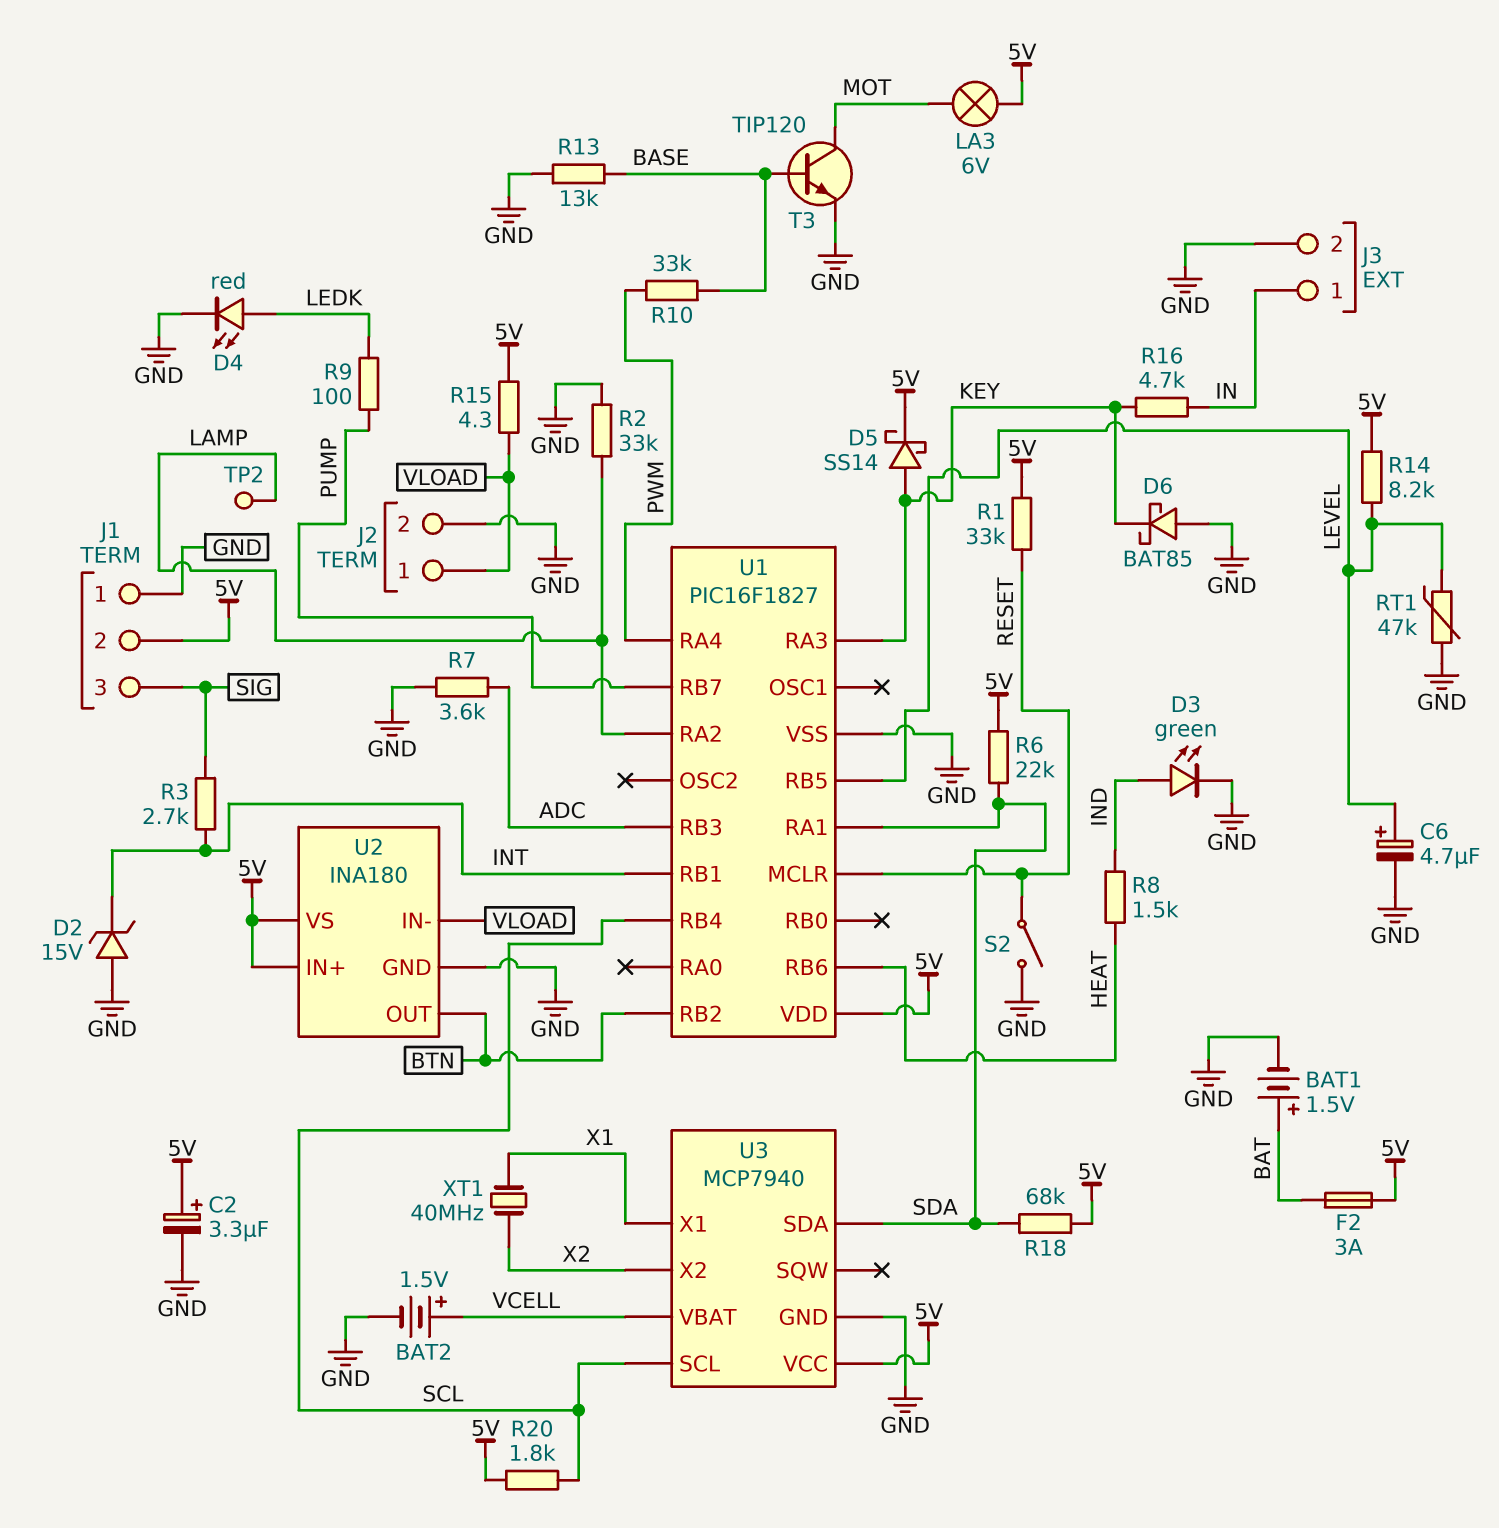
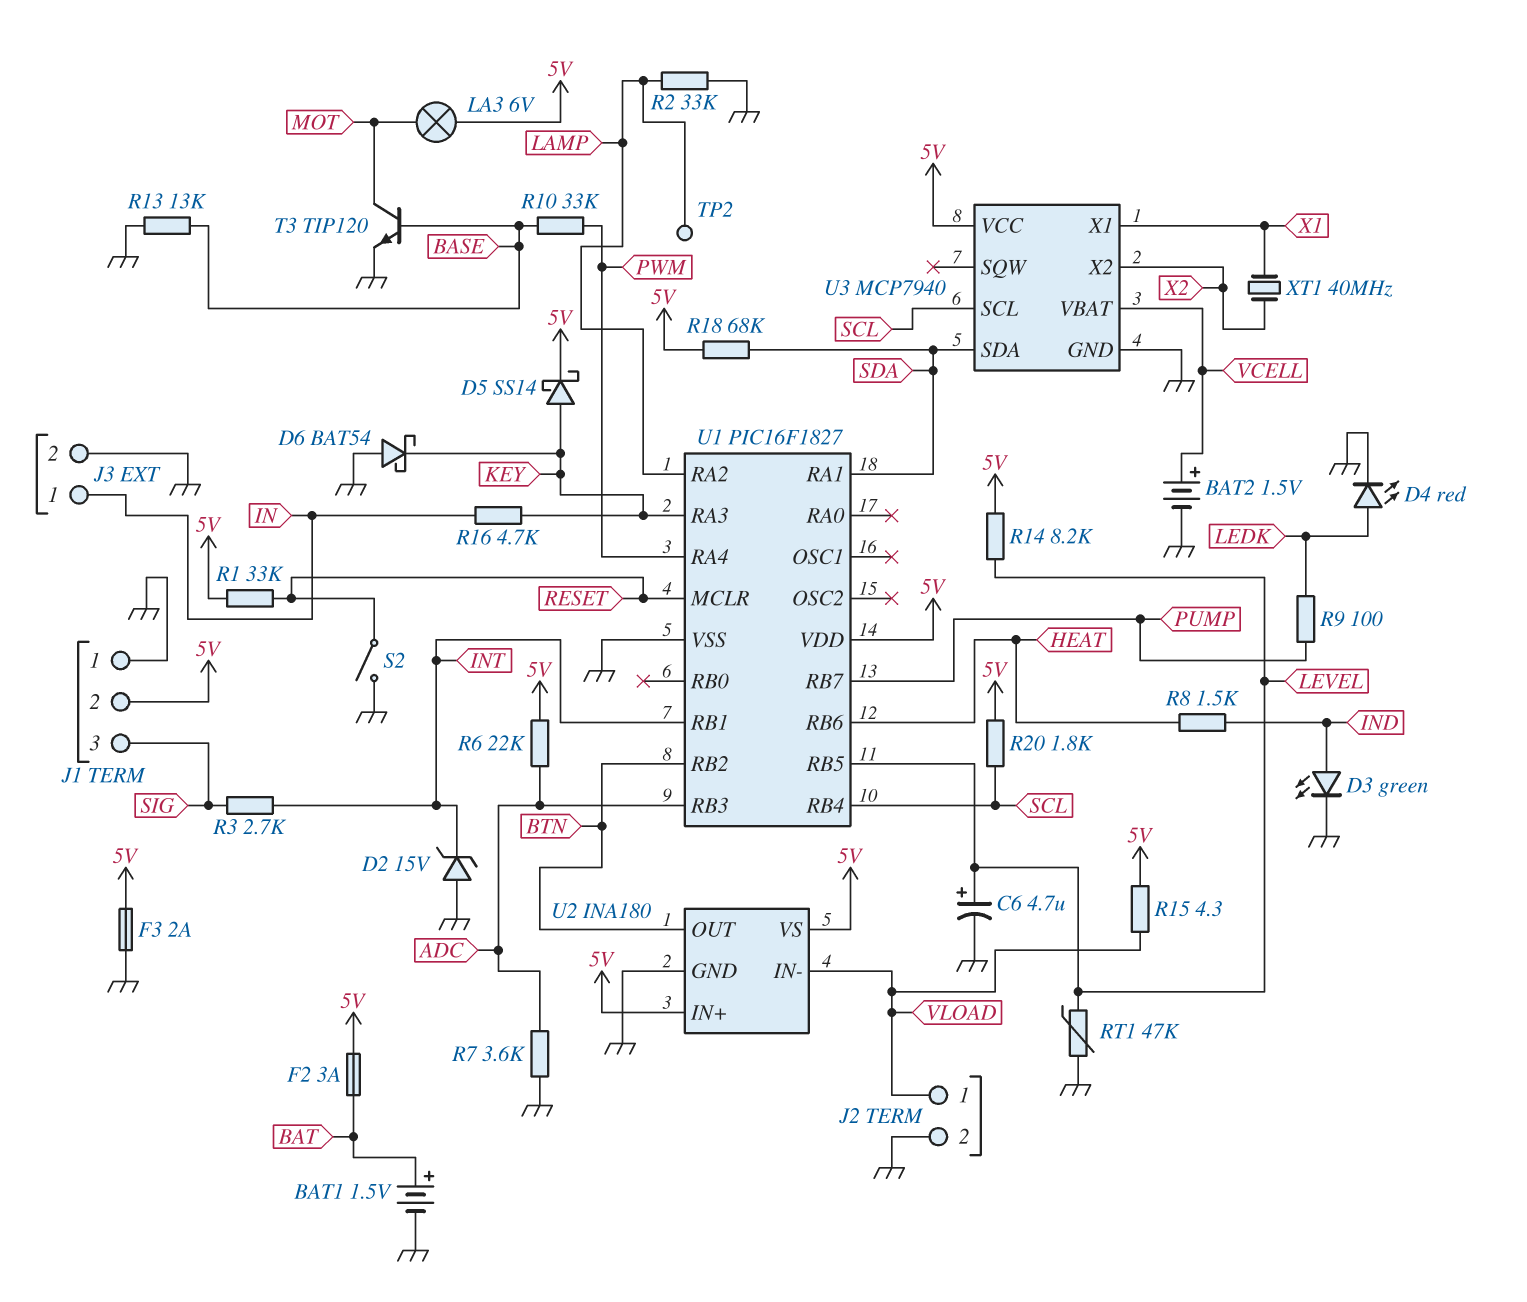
C2: 3.3uF (plus 5V, minus GND) -> none
D6: schottky BAT85 (A GND, K KEY) -> schottky BAT54 (A GND, K KEY)
F3: none -> 2A (5V, GND)
R6: 22k (5V, SDA) -> 22k (5V, ADC)

